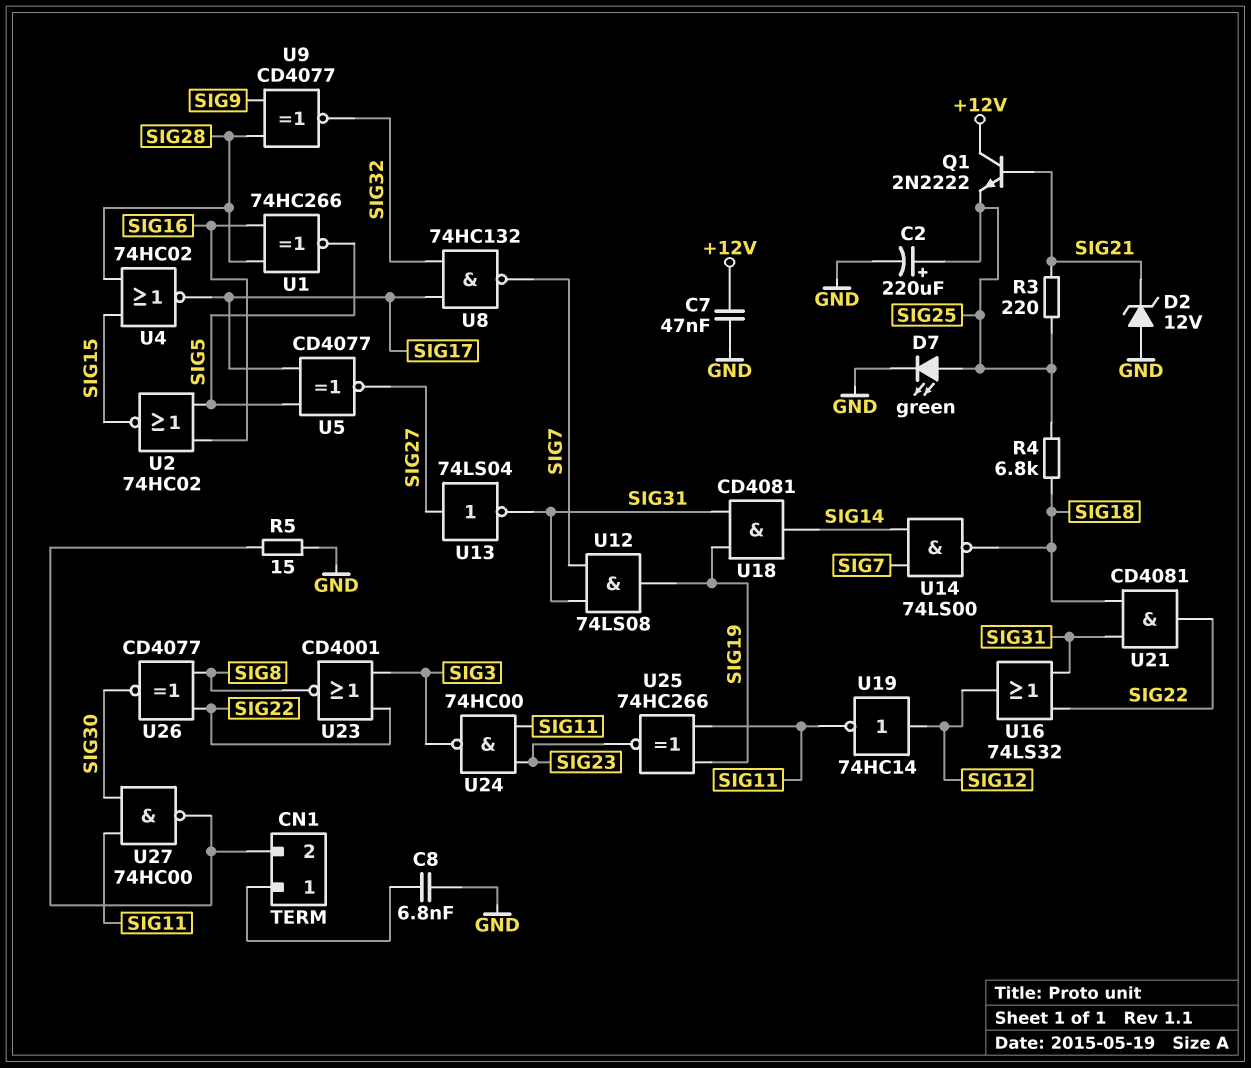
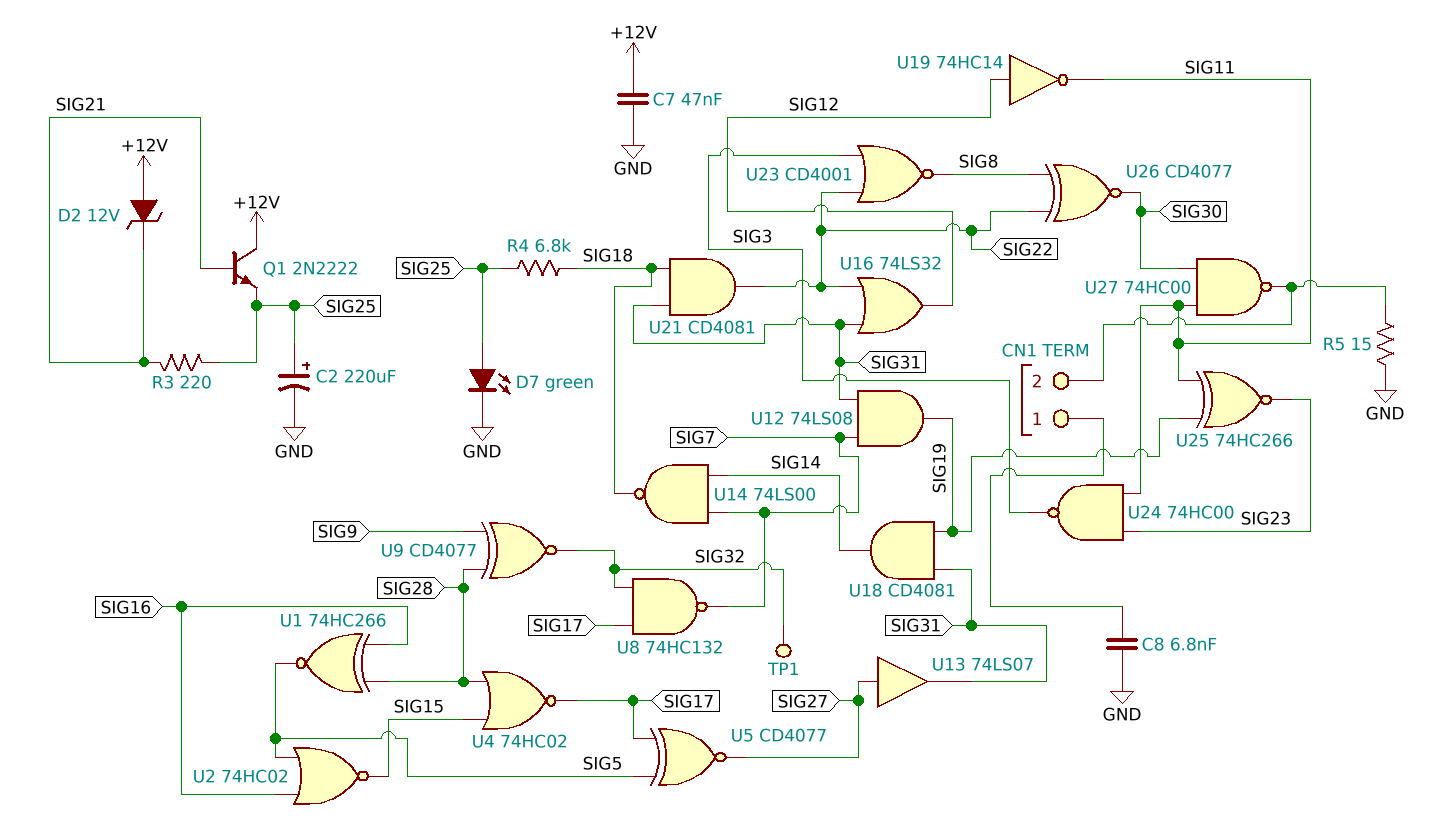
D2: zener 12V (A GND, K SIG21) -> zener 12V (A +12V, K SIG21)
TP1: none -> test point (SIG32)
U13: NOT 74LS04 (in SIG27, out SIG31) -> buffer 74LS07 (in SIG27, out SIG31)

